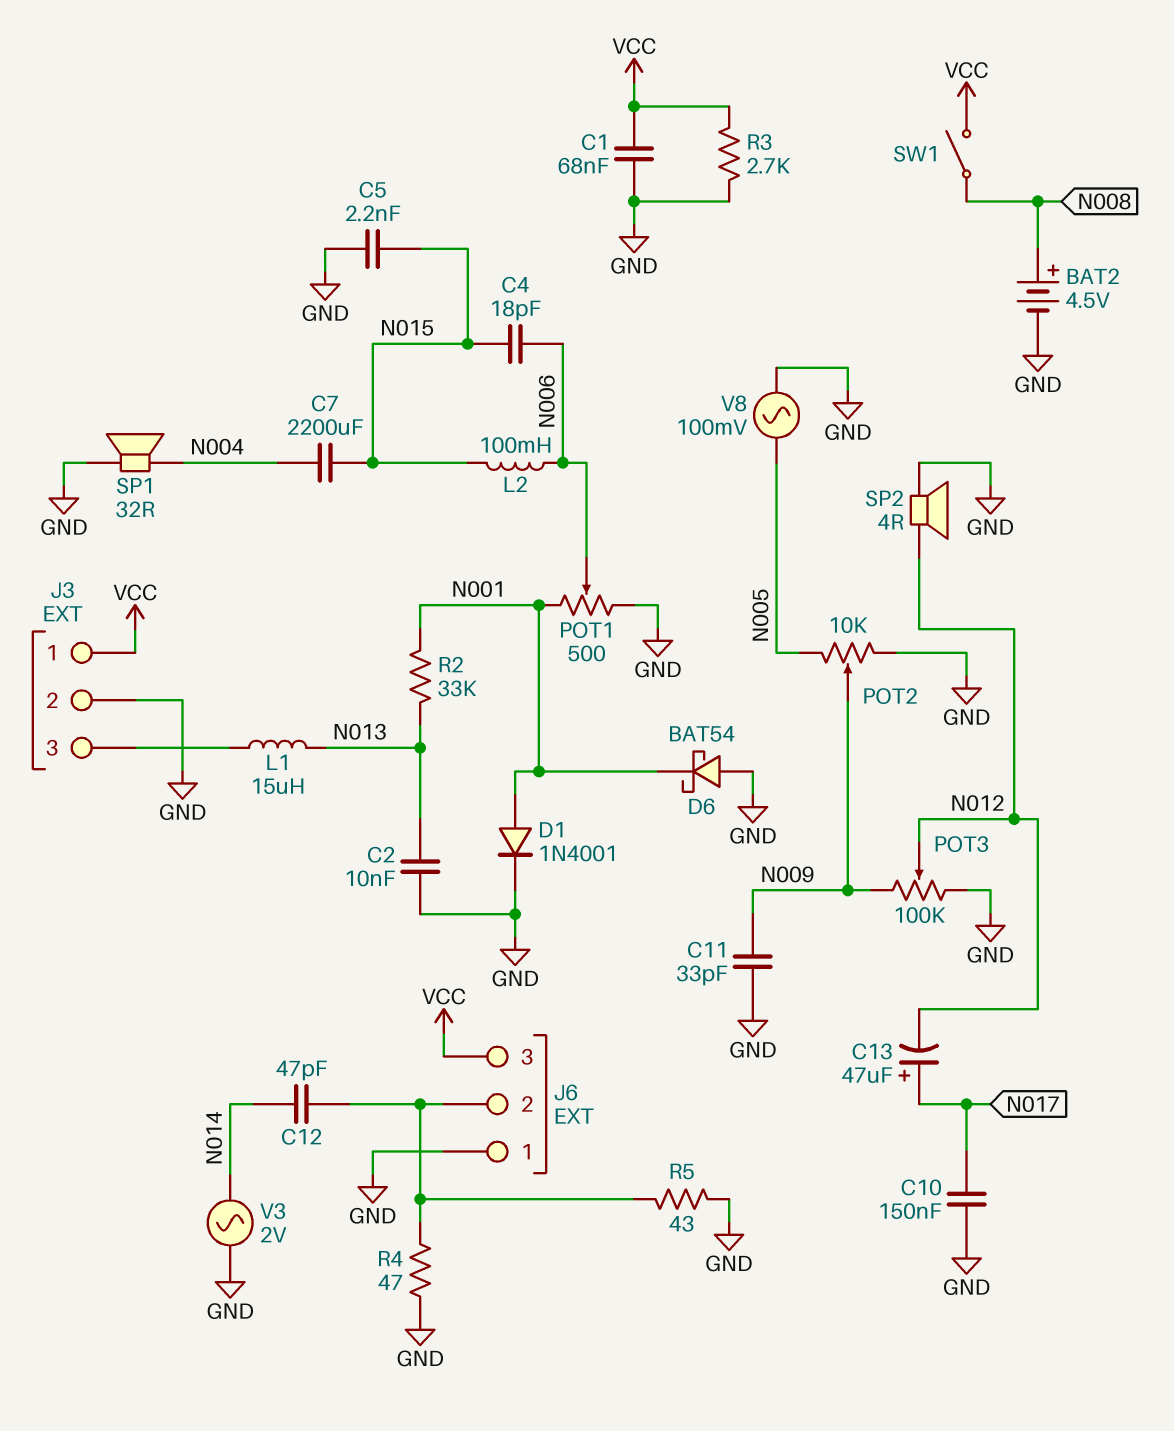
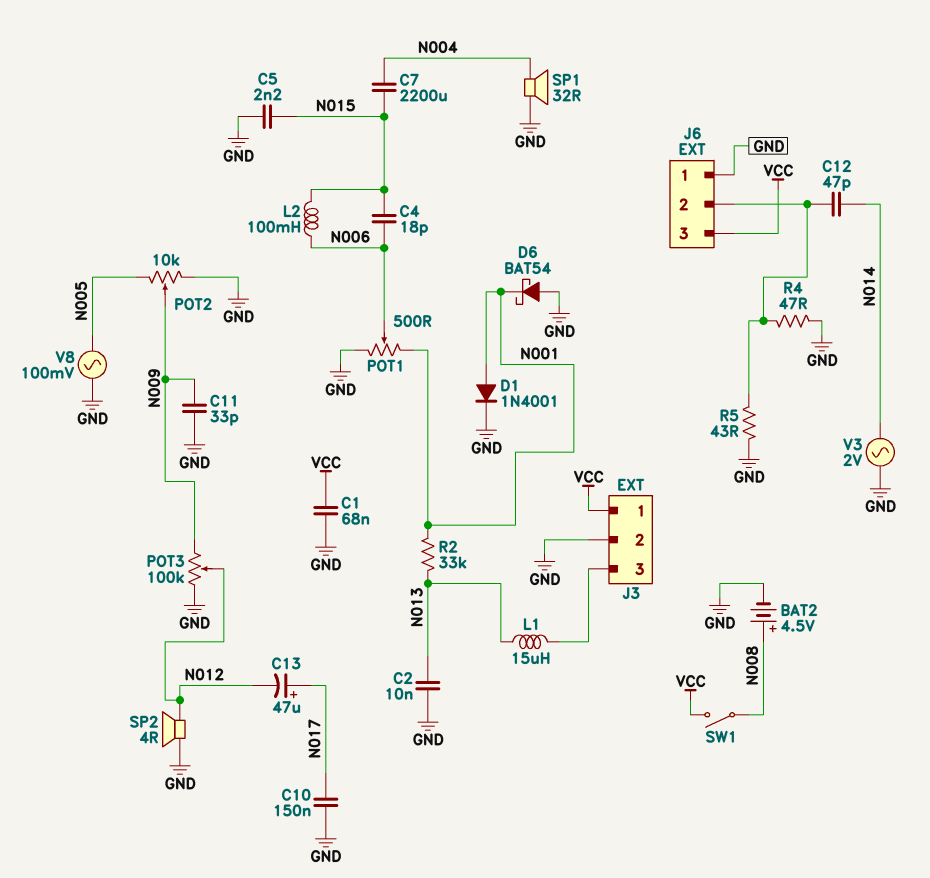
R3: 2.7k (GND, VCC) -> none

